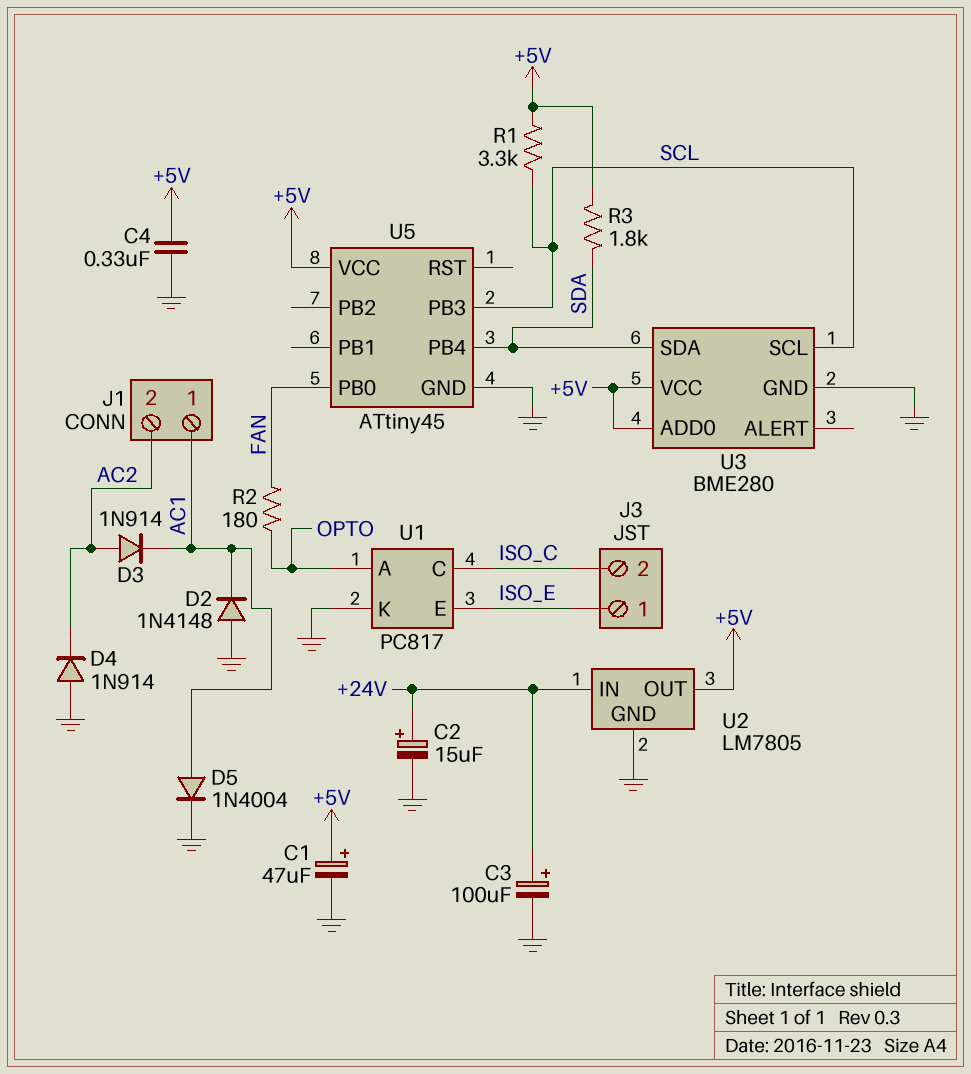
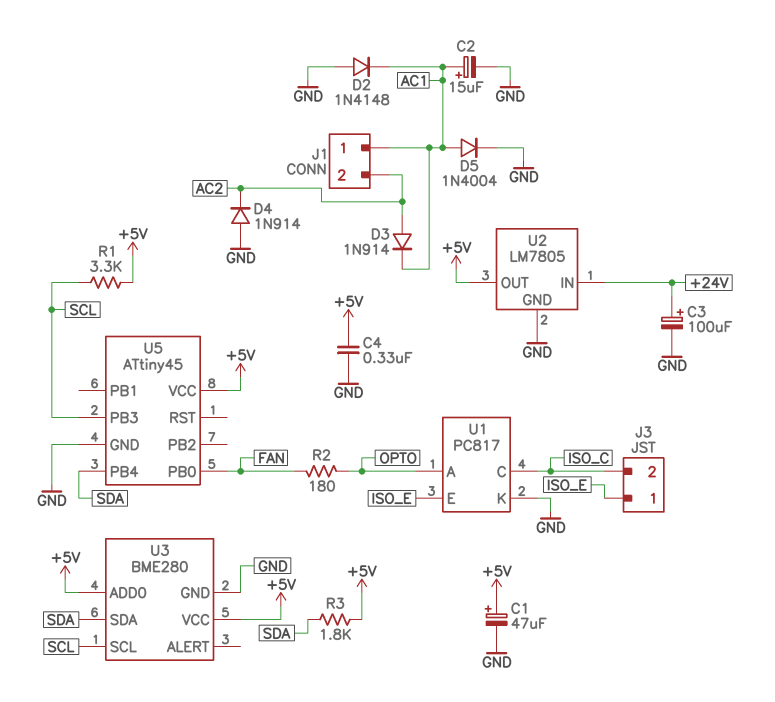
C2: 15uF (plus +24V, minus GND) -> 15uF (plus AC1, minus GND)

